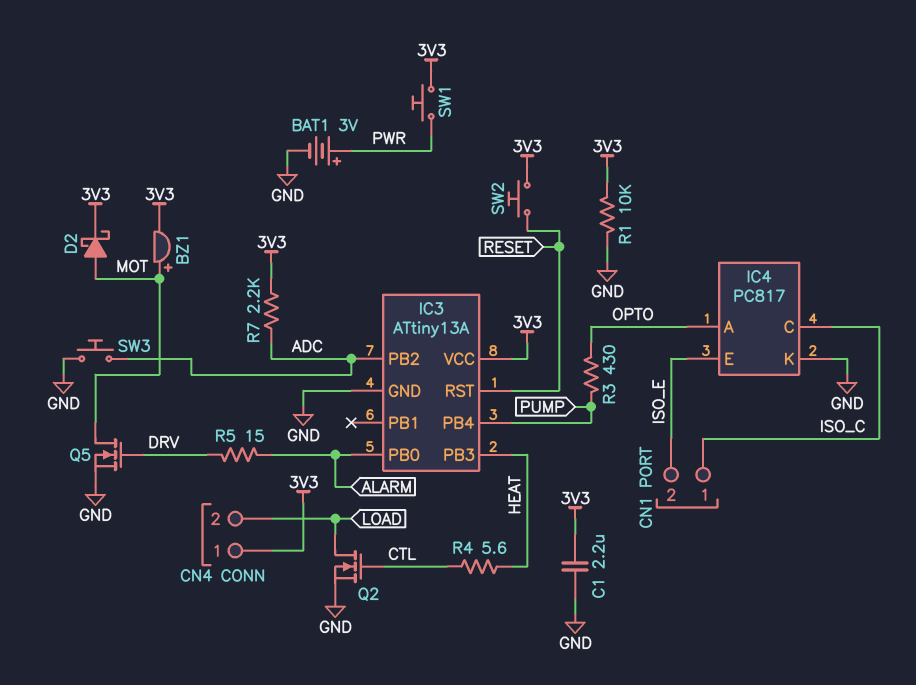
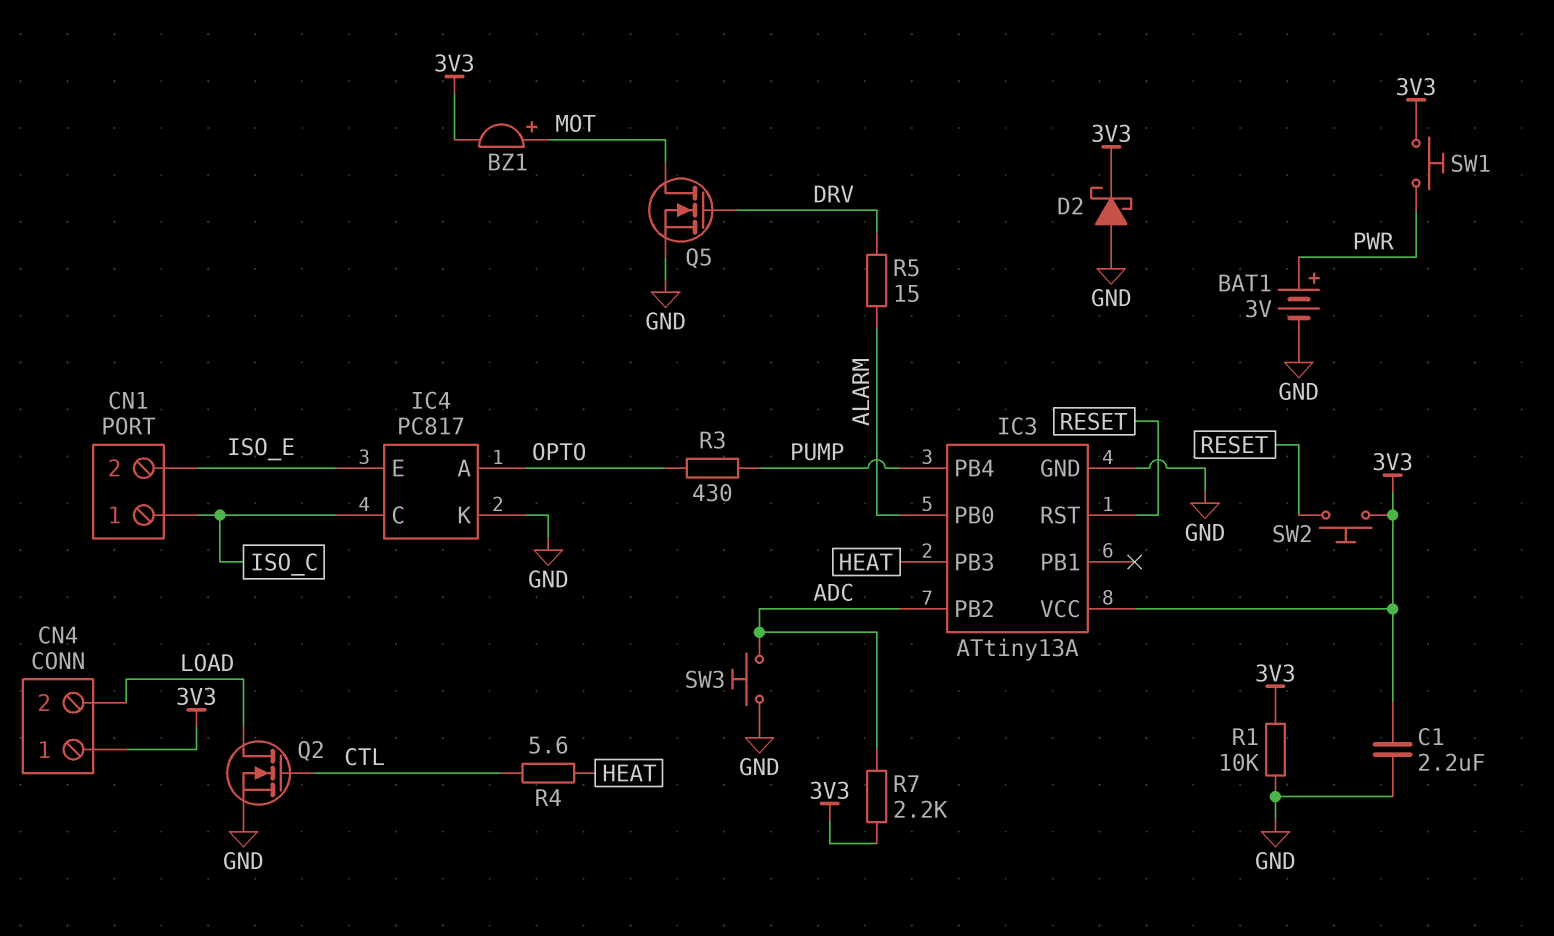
D2: schottky (A MOT, K 3V3) -> schottky (A GND, K 3V3)

